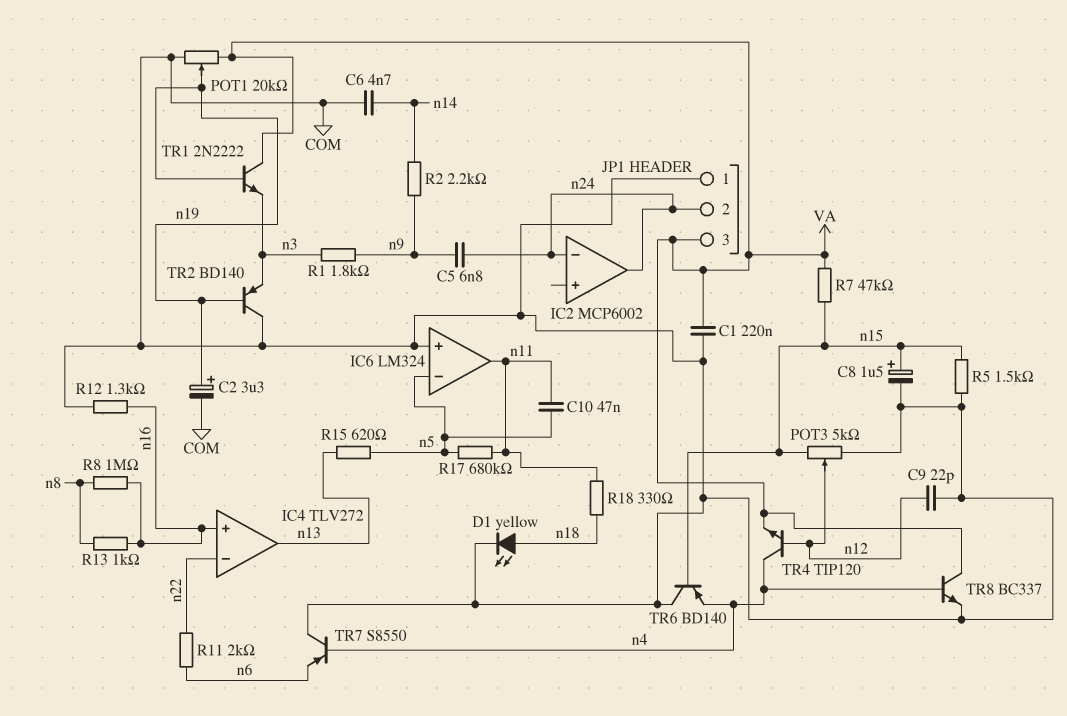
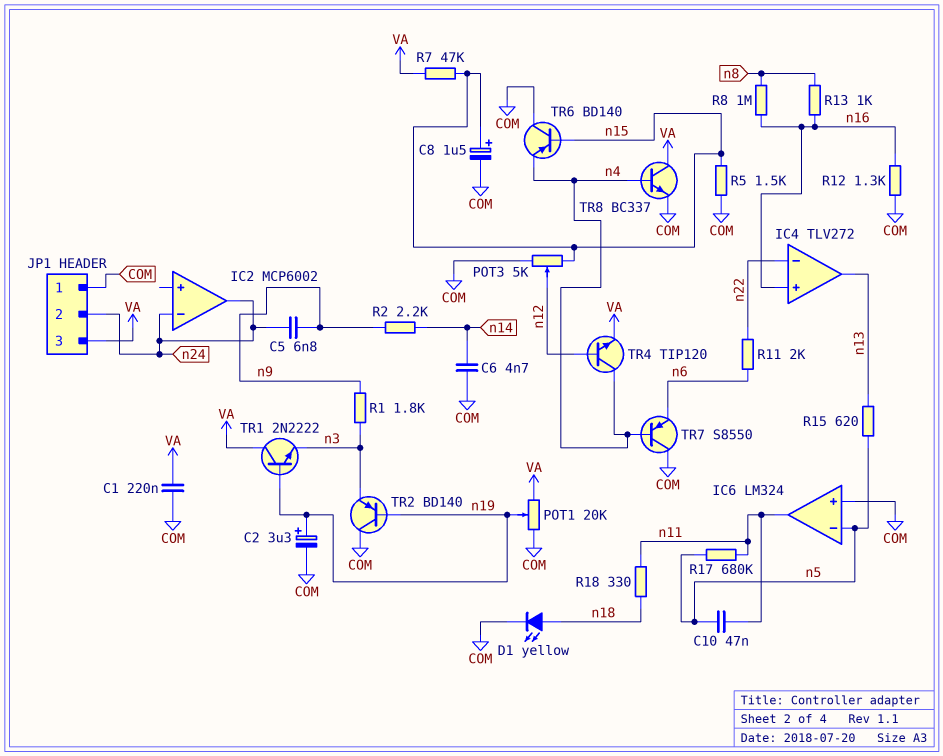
C9: 22pF (COM, n12) -> none

